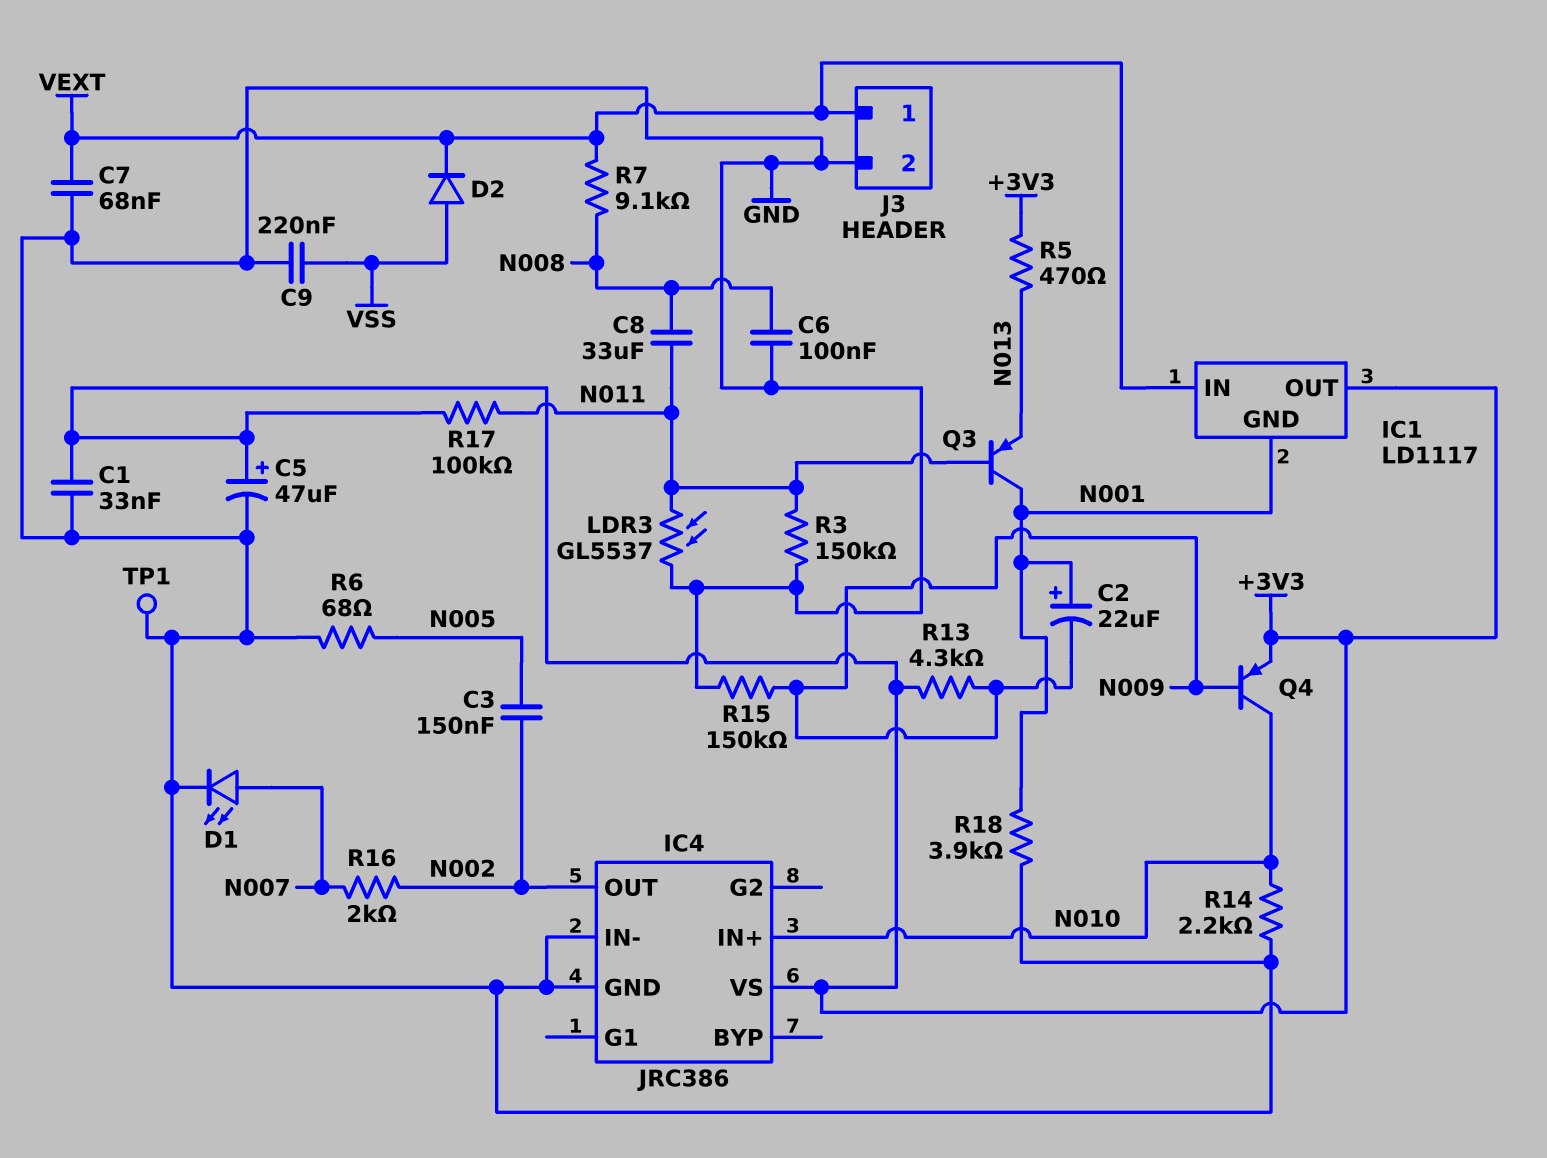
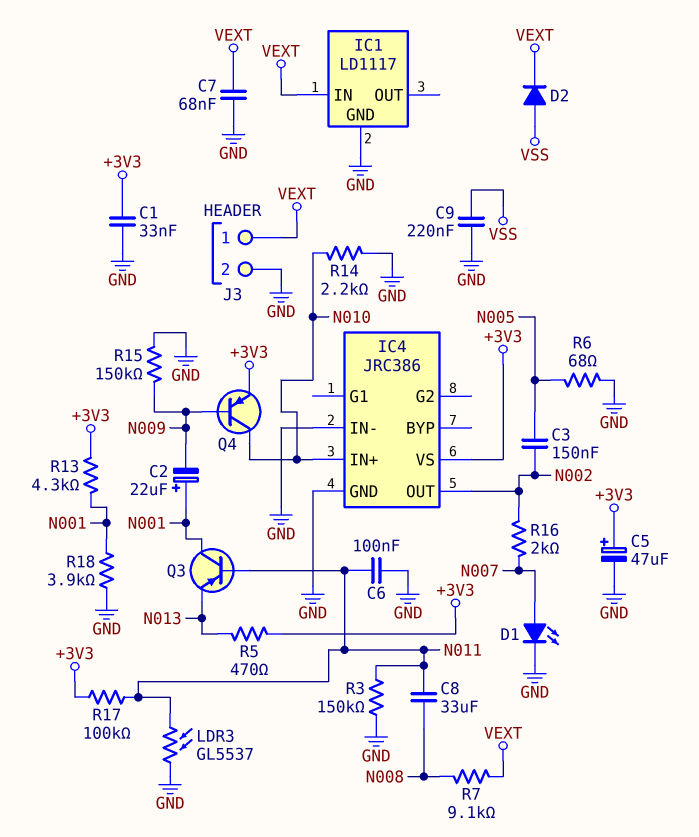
C6: 100nF (GND, N008) -> 100nF (GND, N011)
IC1 pin GND: N001 -> GND
IC1 pin OUT: +3V3 -> none
R13: 4.3k (+3V3, N009) -> 4.3k (+3V3, N001)
TP1: test point (GND) -> none

